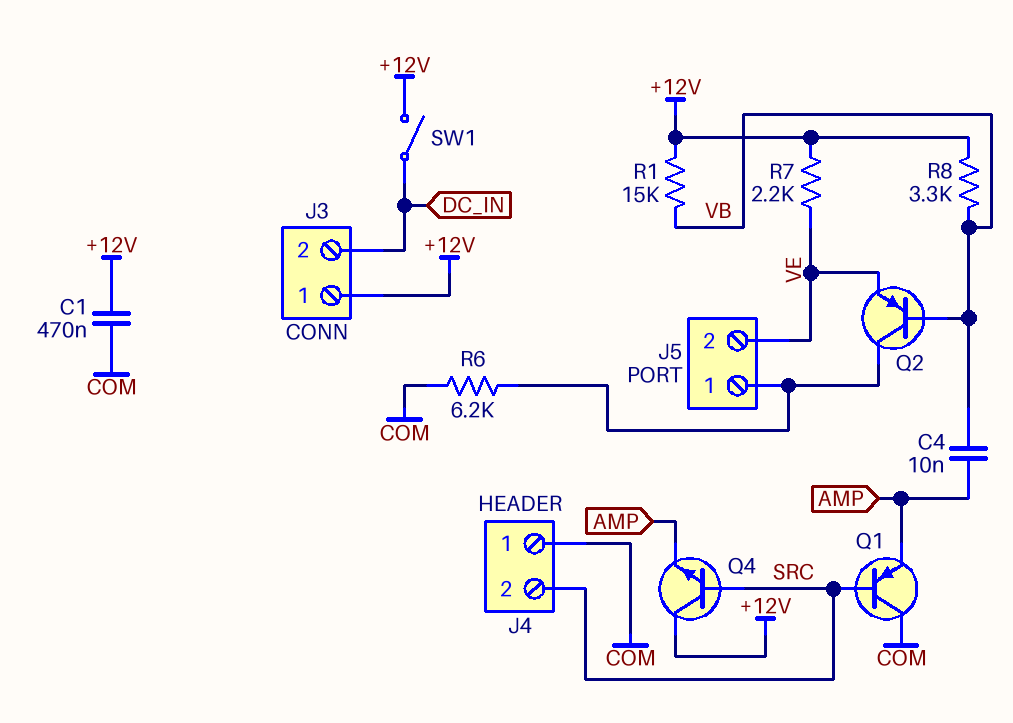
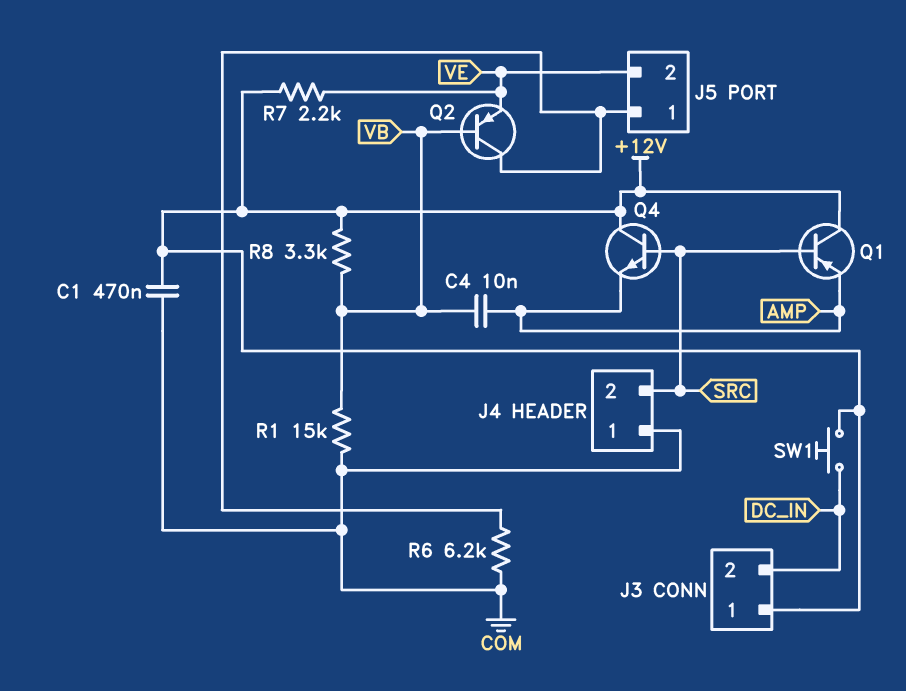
Q1: PNP (B SRC, C COM, E AMP) -> PNP (B SRC, C +12V, E AMP)
R1: 15k (+12V, VB) -> 15k (COM, VB)
SW1: switch (+12V, DC_IN) -> button (+12V, DC_IN)

